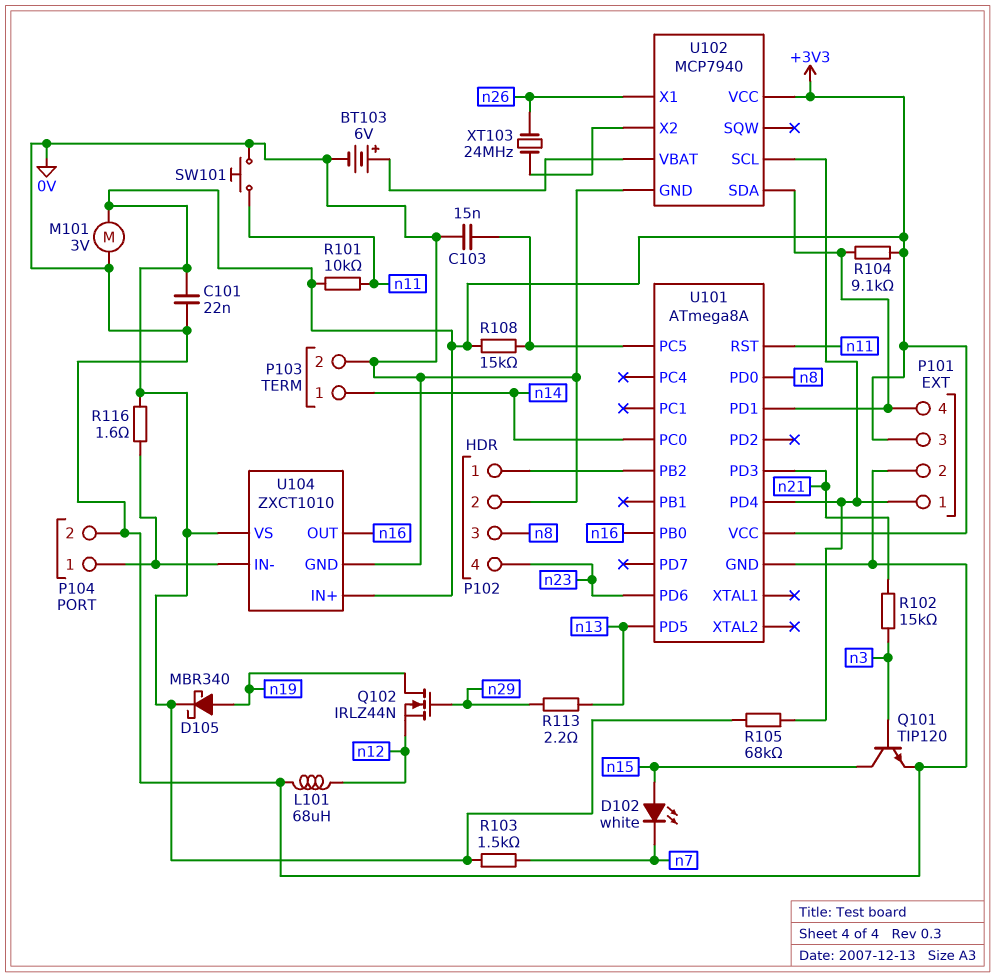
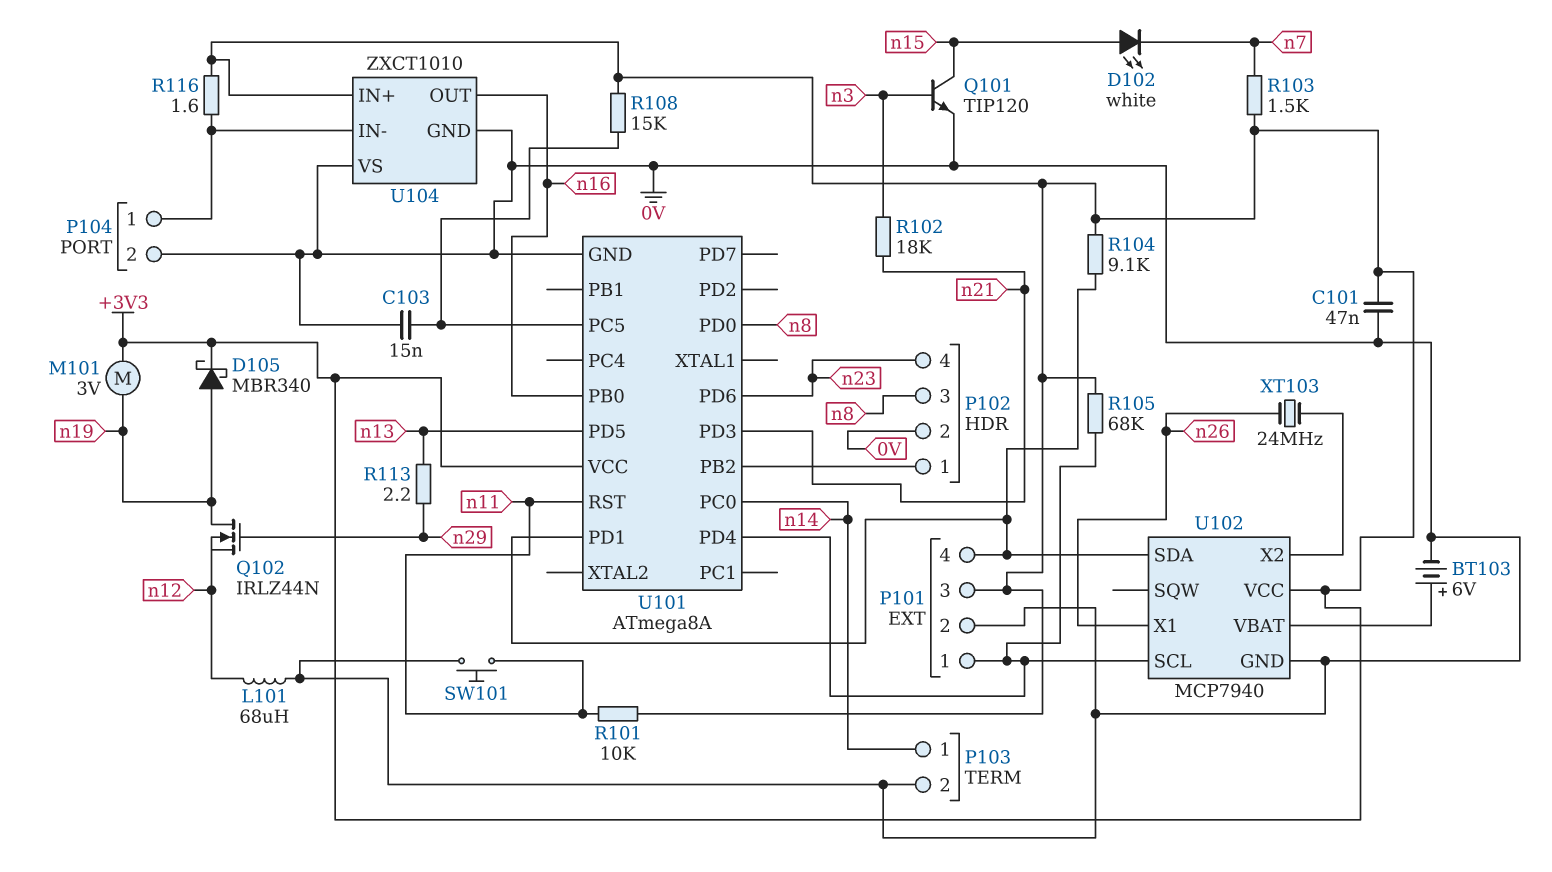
C101: 22nF (+3V3, 0V) -> 47nF (+3V3, 0V)
M101: motor 3V (+3V3, 0V) -> motor 3V (+3V3, n19)
R102: 15k (n3, n21) -> 18k (n3, n21)
U104 pin VS: +3V3 -> 0V

